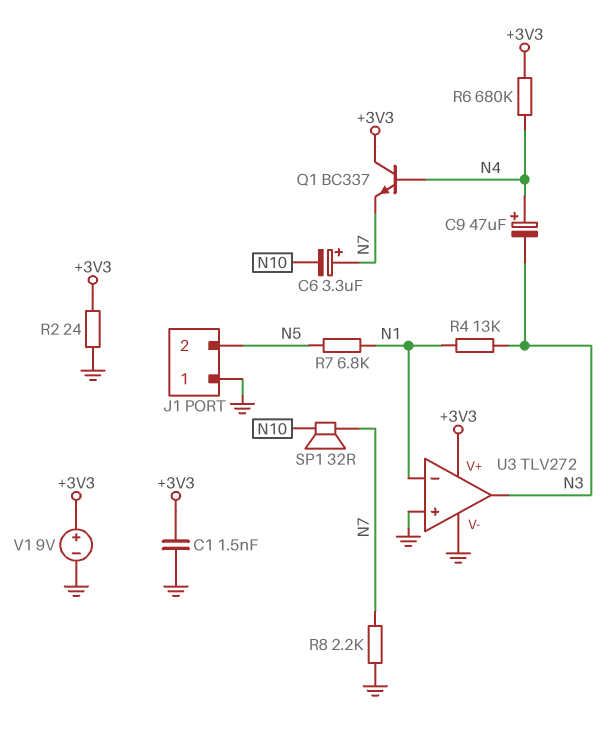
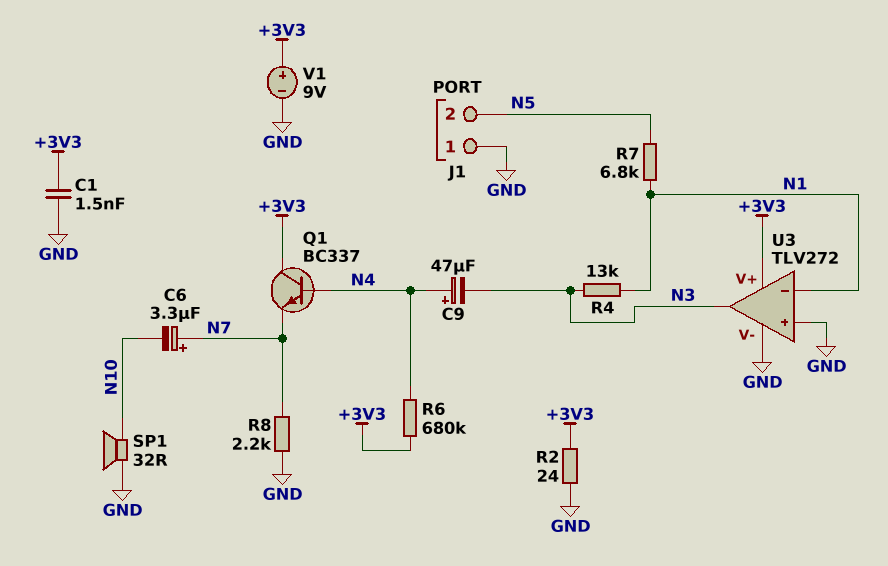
SP1: speaker 32R (N7, N10) -> speaker 32R (GND, N10)

